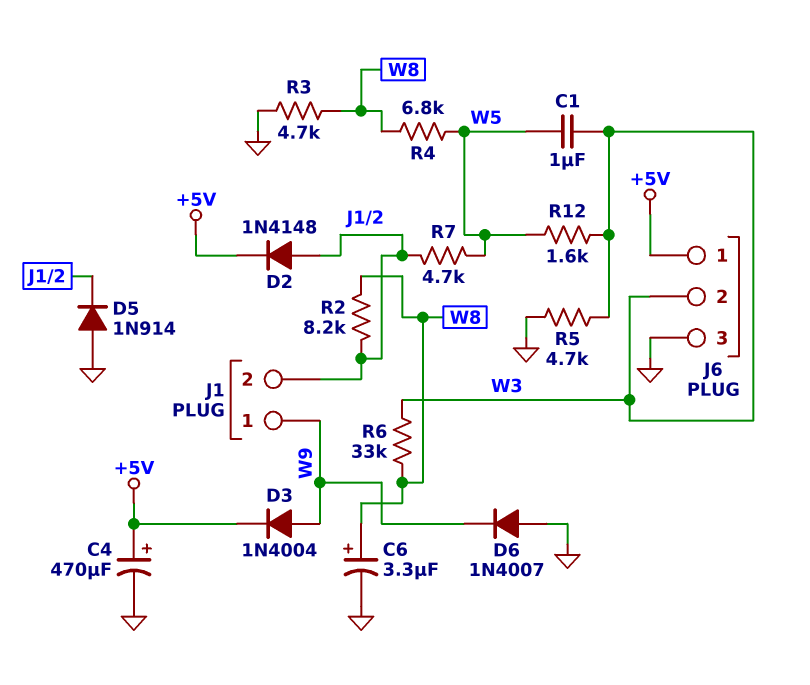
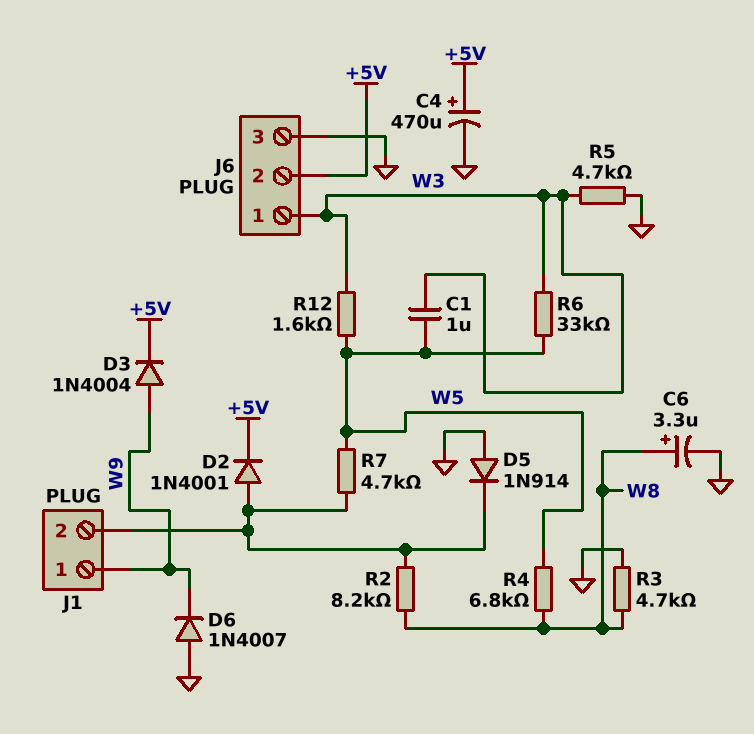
D2: diode 1N4148 (A J1/2, K +5V) -> diode 1N4001 (A J1/2, K +5V)
J6 pin 1: +5V -> W3
J6 pin 2: W3 -> +5V
R6: 33k (W3, W8) -> 33k (W3, W5)

